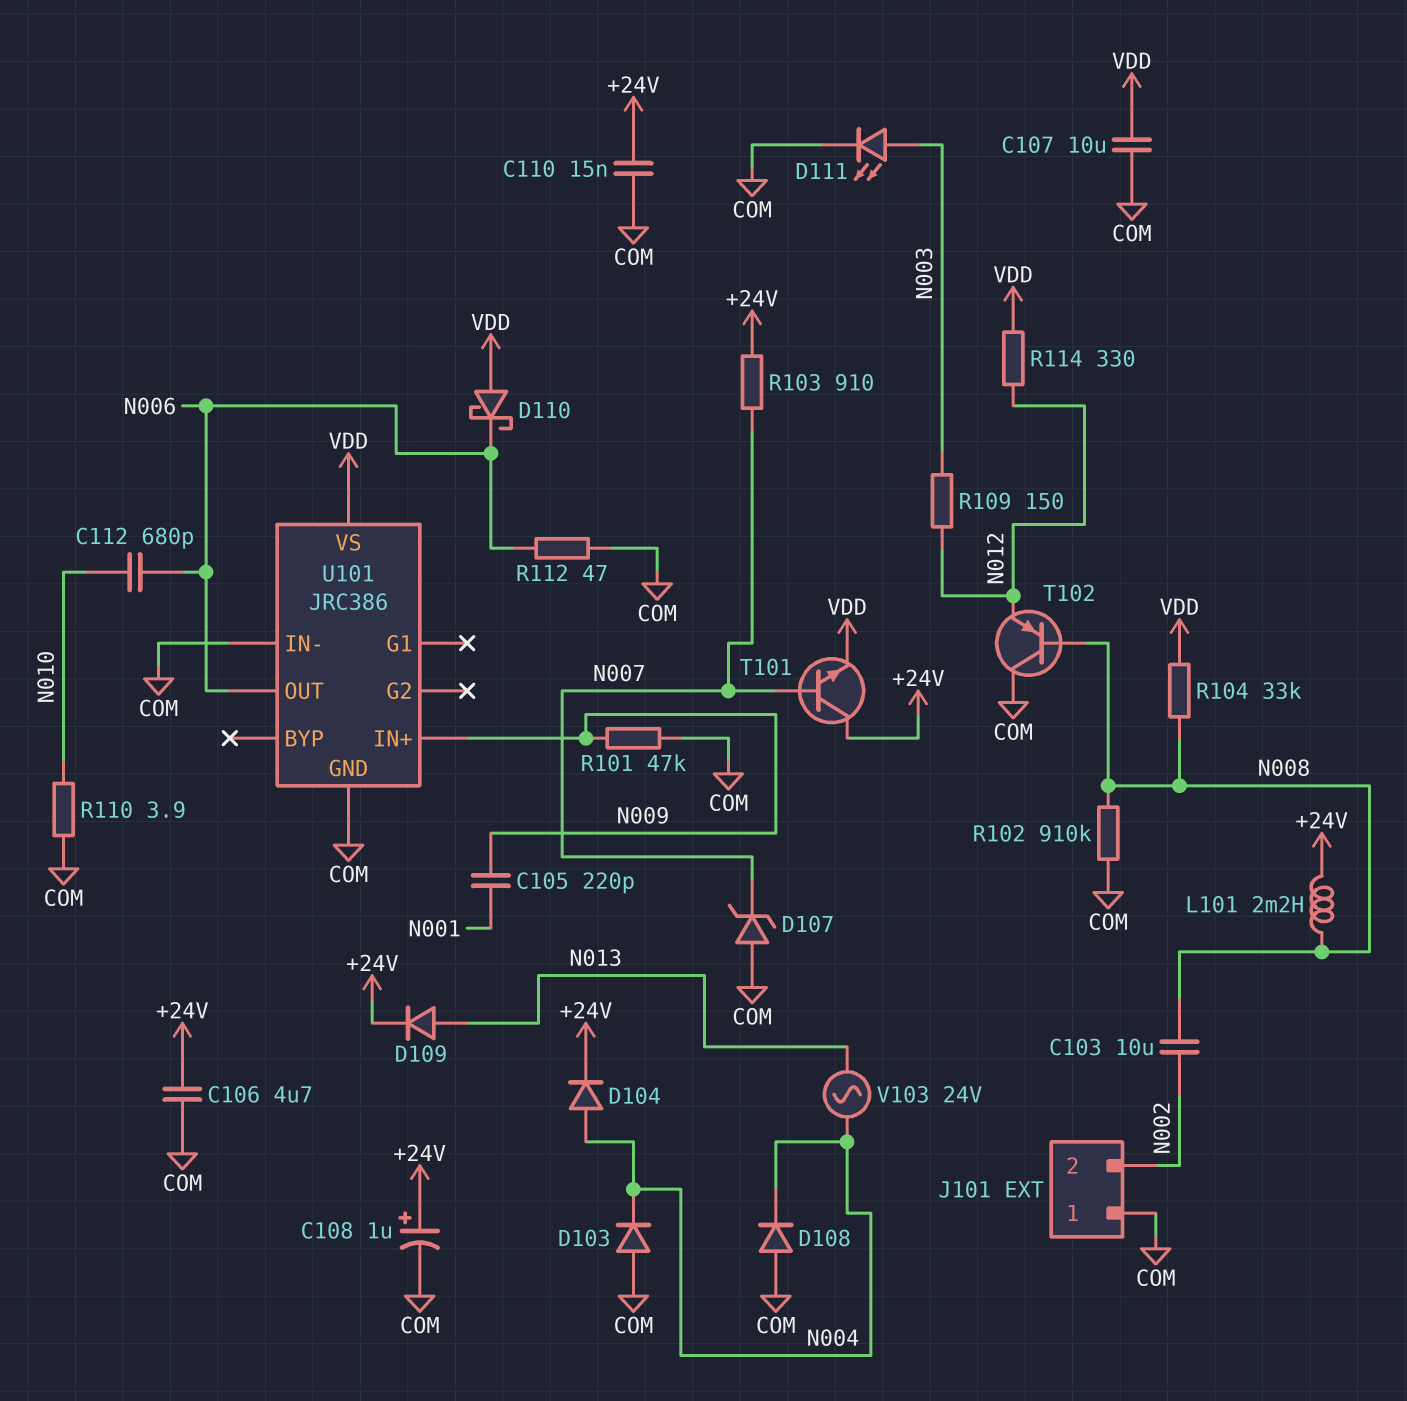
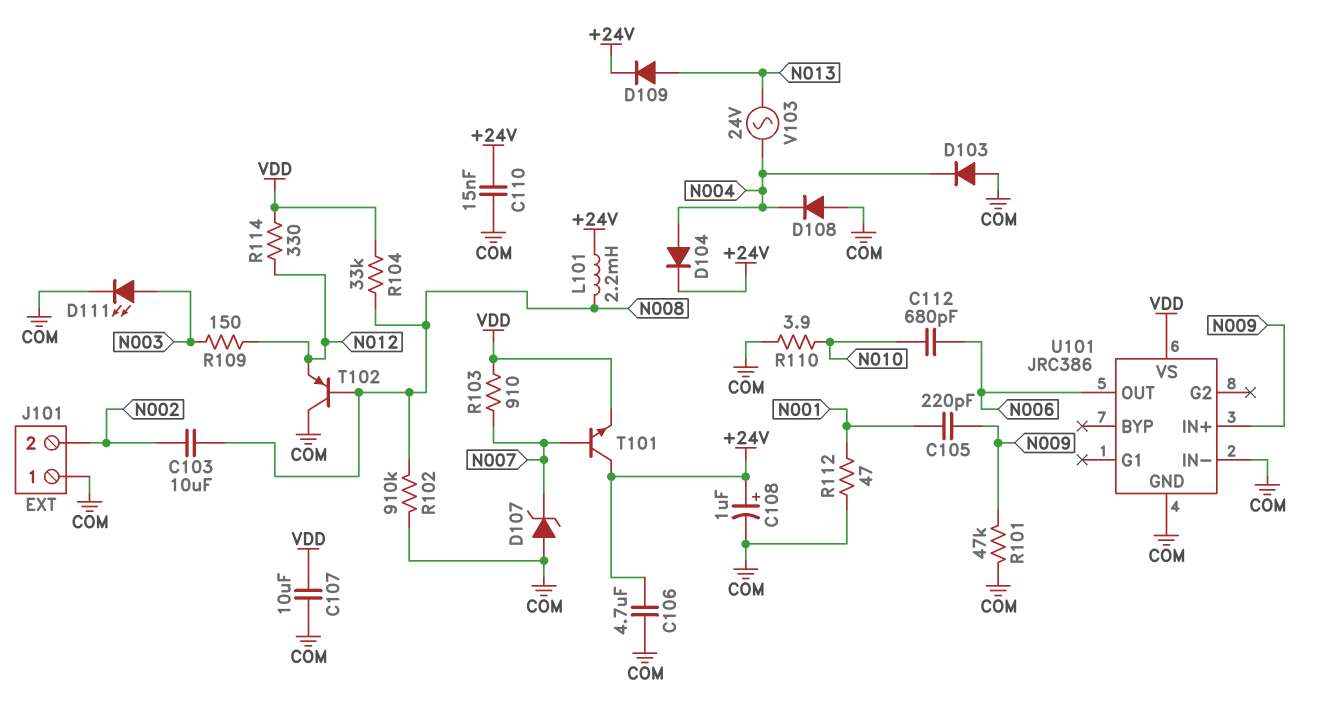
D110: schottky (A VDD, K N006) -> none
R103: 910 (+24V, N007) -> 910 (N007, VDD)
R112: 47 (COM, N006) -> 47 (COM, N001)

